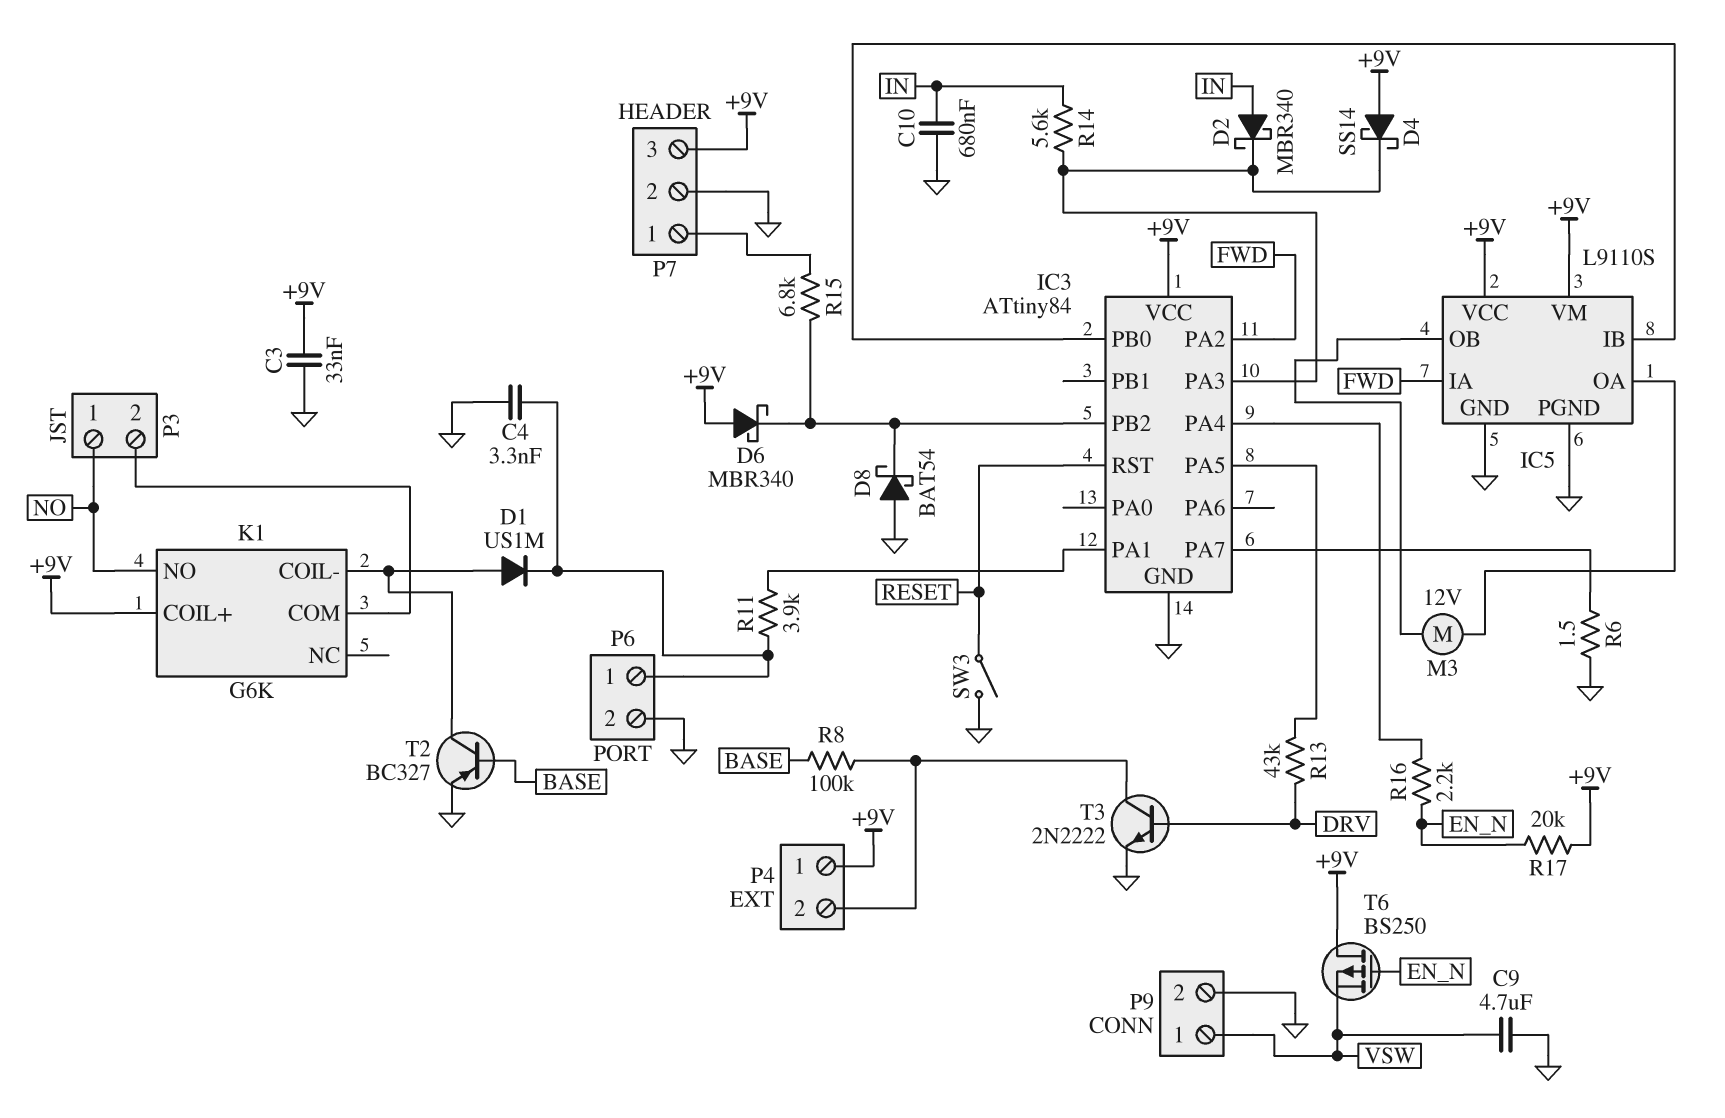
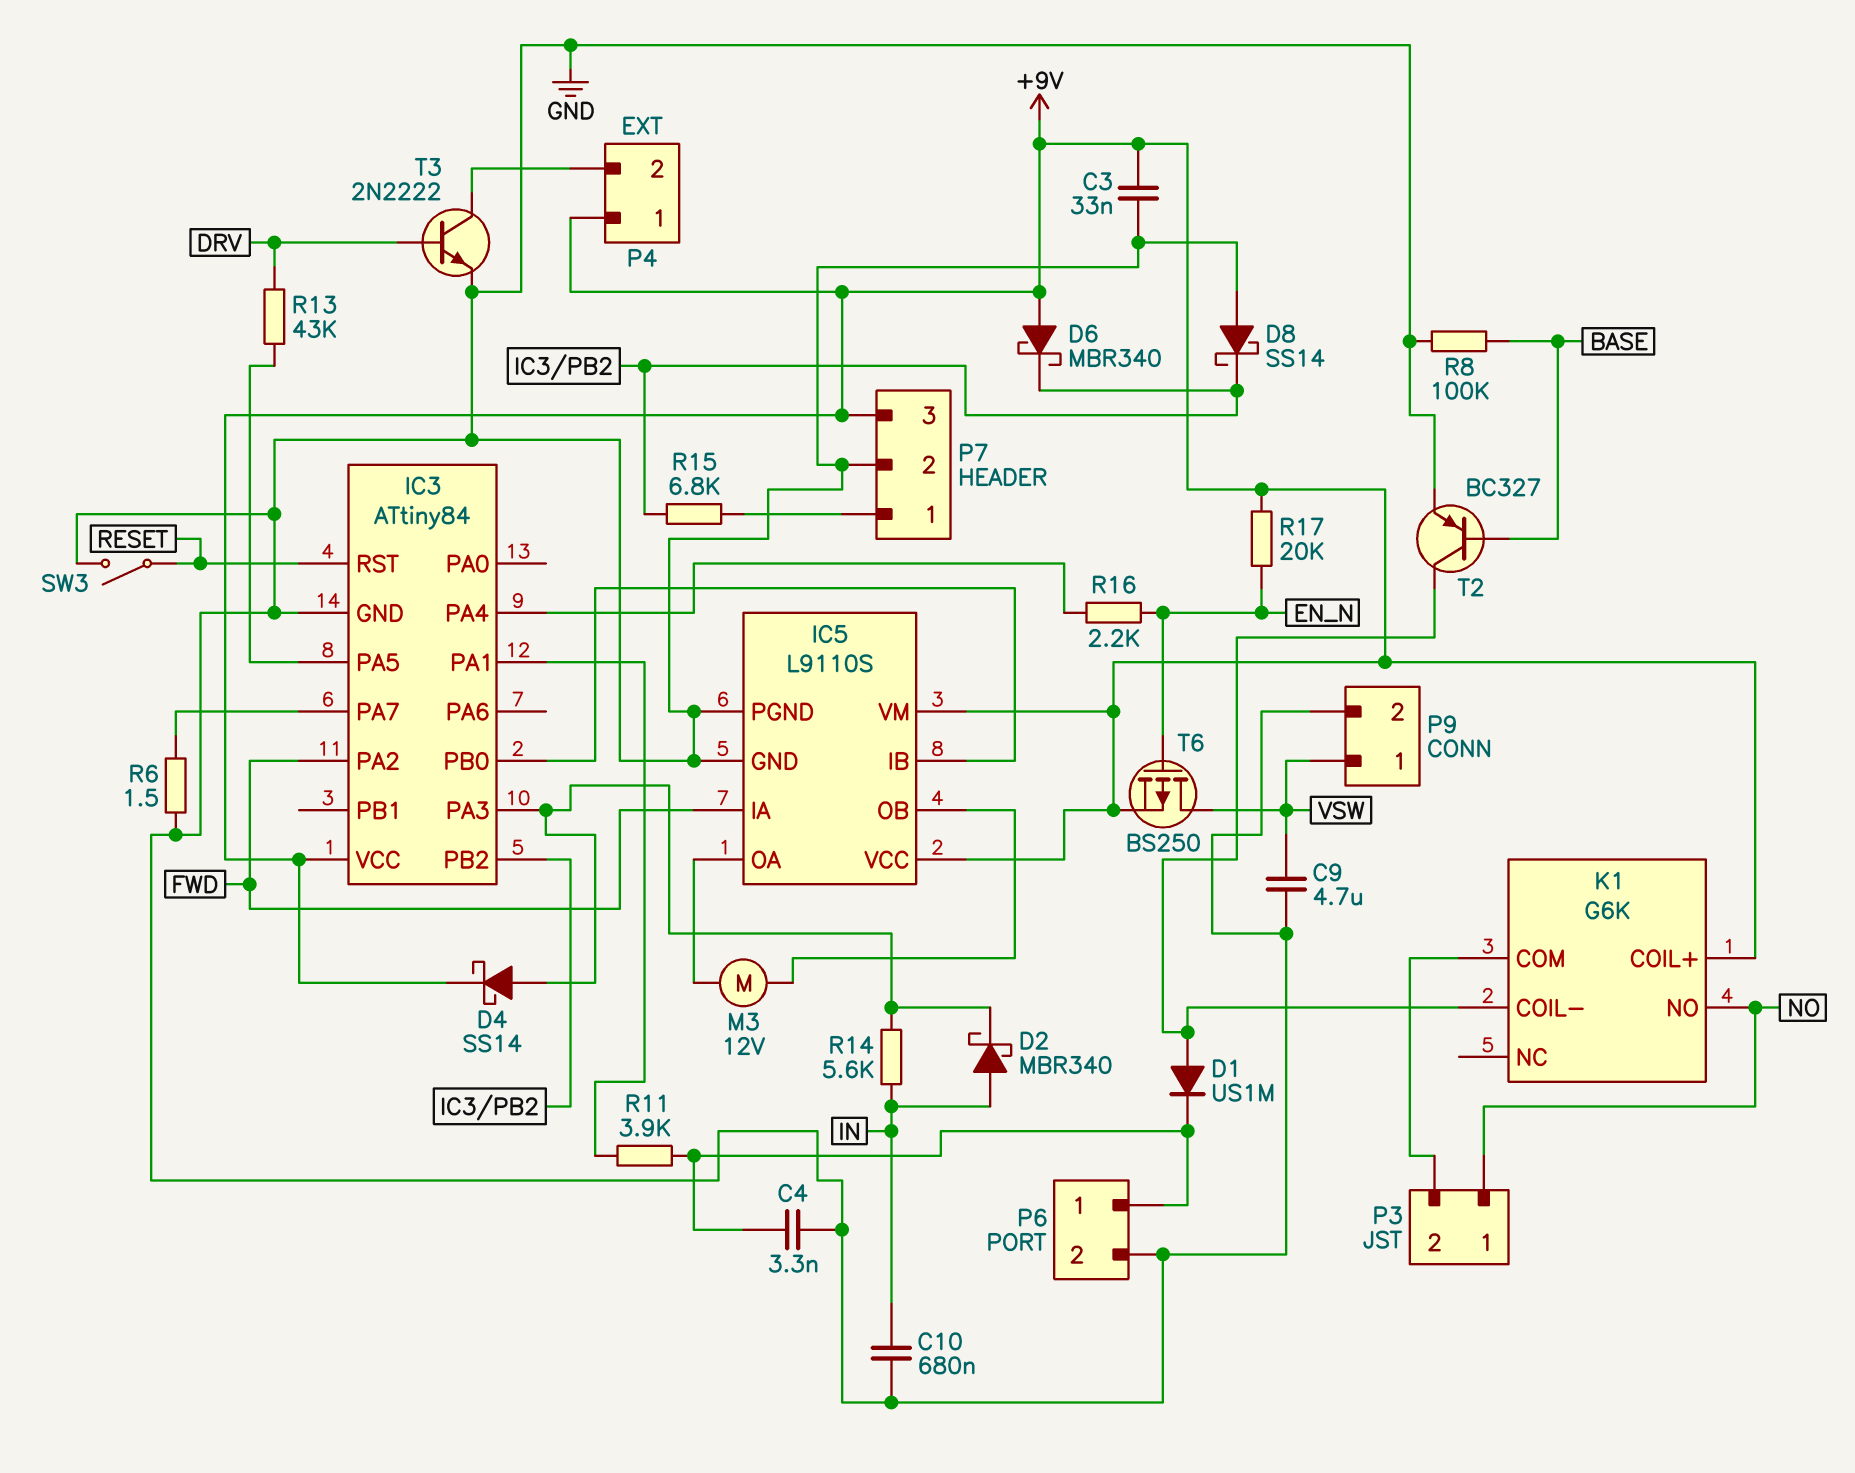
D4: schottky SS14 (A +9V, K IC3/PA3) -> schottky SS14 (A IC3/PA3, K +9V)
D8: schottky BAT54 (A GND, K IC3/PB2) -> schottky SS14 (A GND, K IC3/PB2)
R8: 100k (BASE, P4/2) -> 100k (BASE, GND)
T6: PMOS BS250 (G EN_N, D +9V, S VSW) -> PMOS BS250 (G EN_N, D VSW, S +9V)

